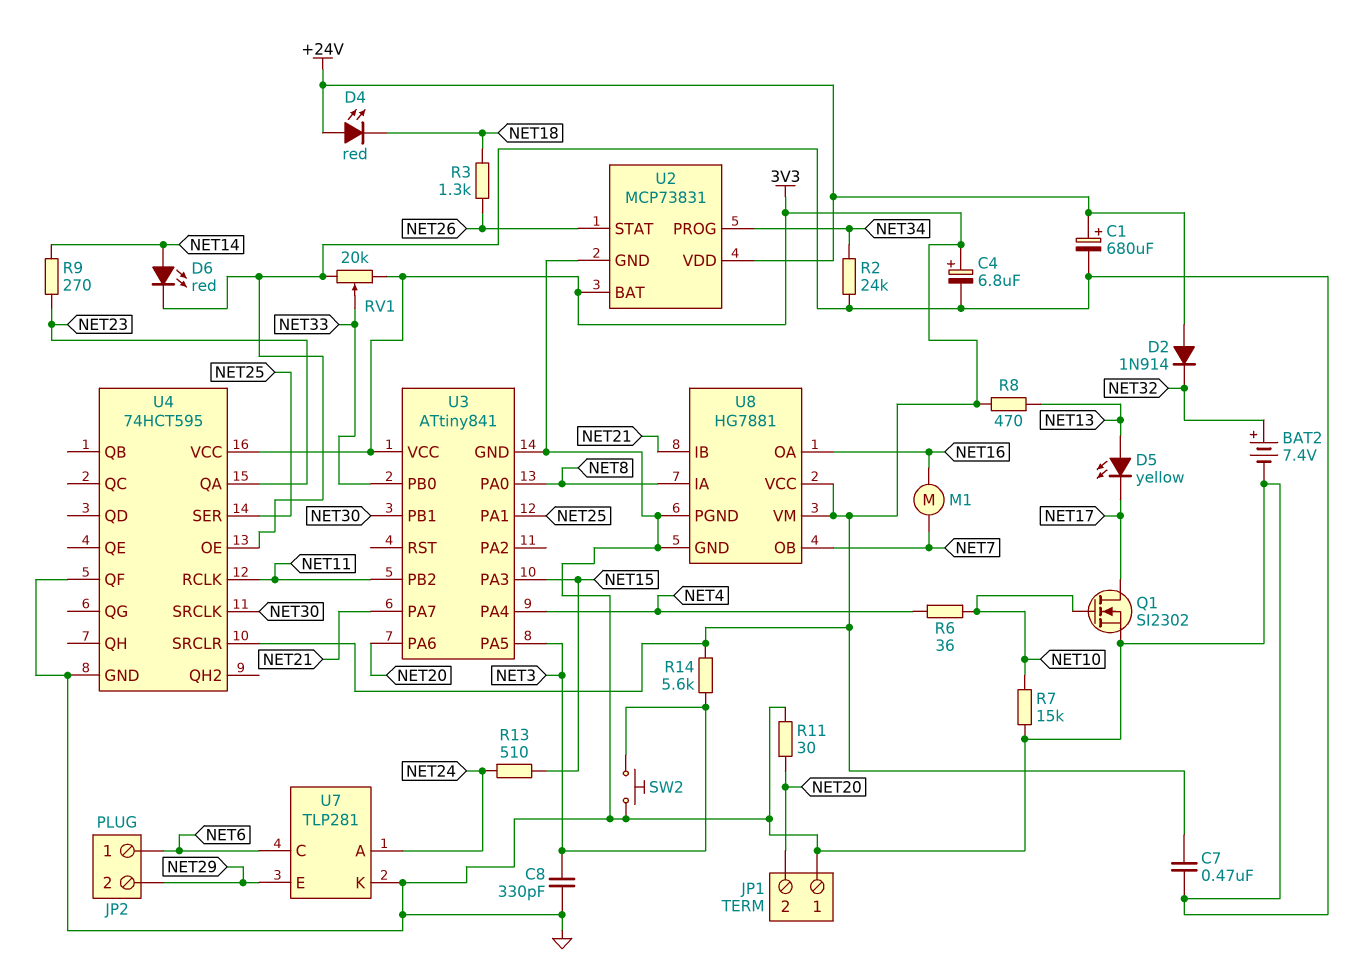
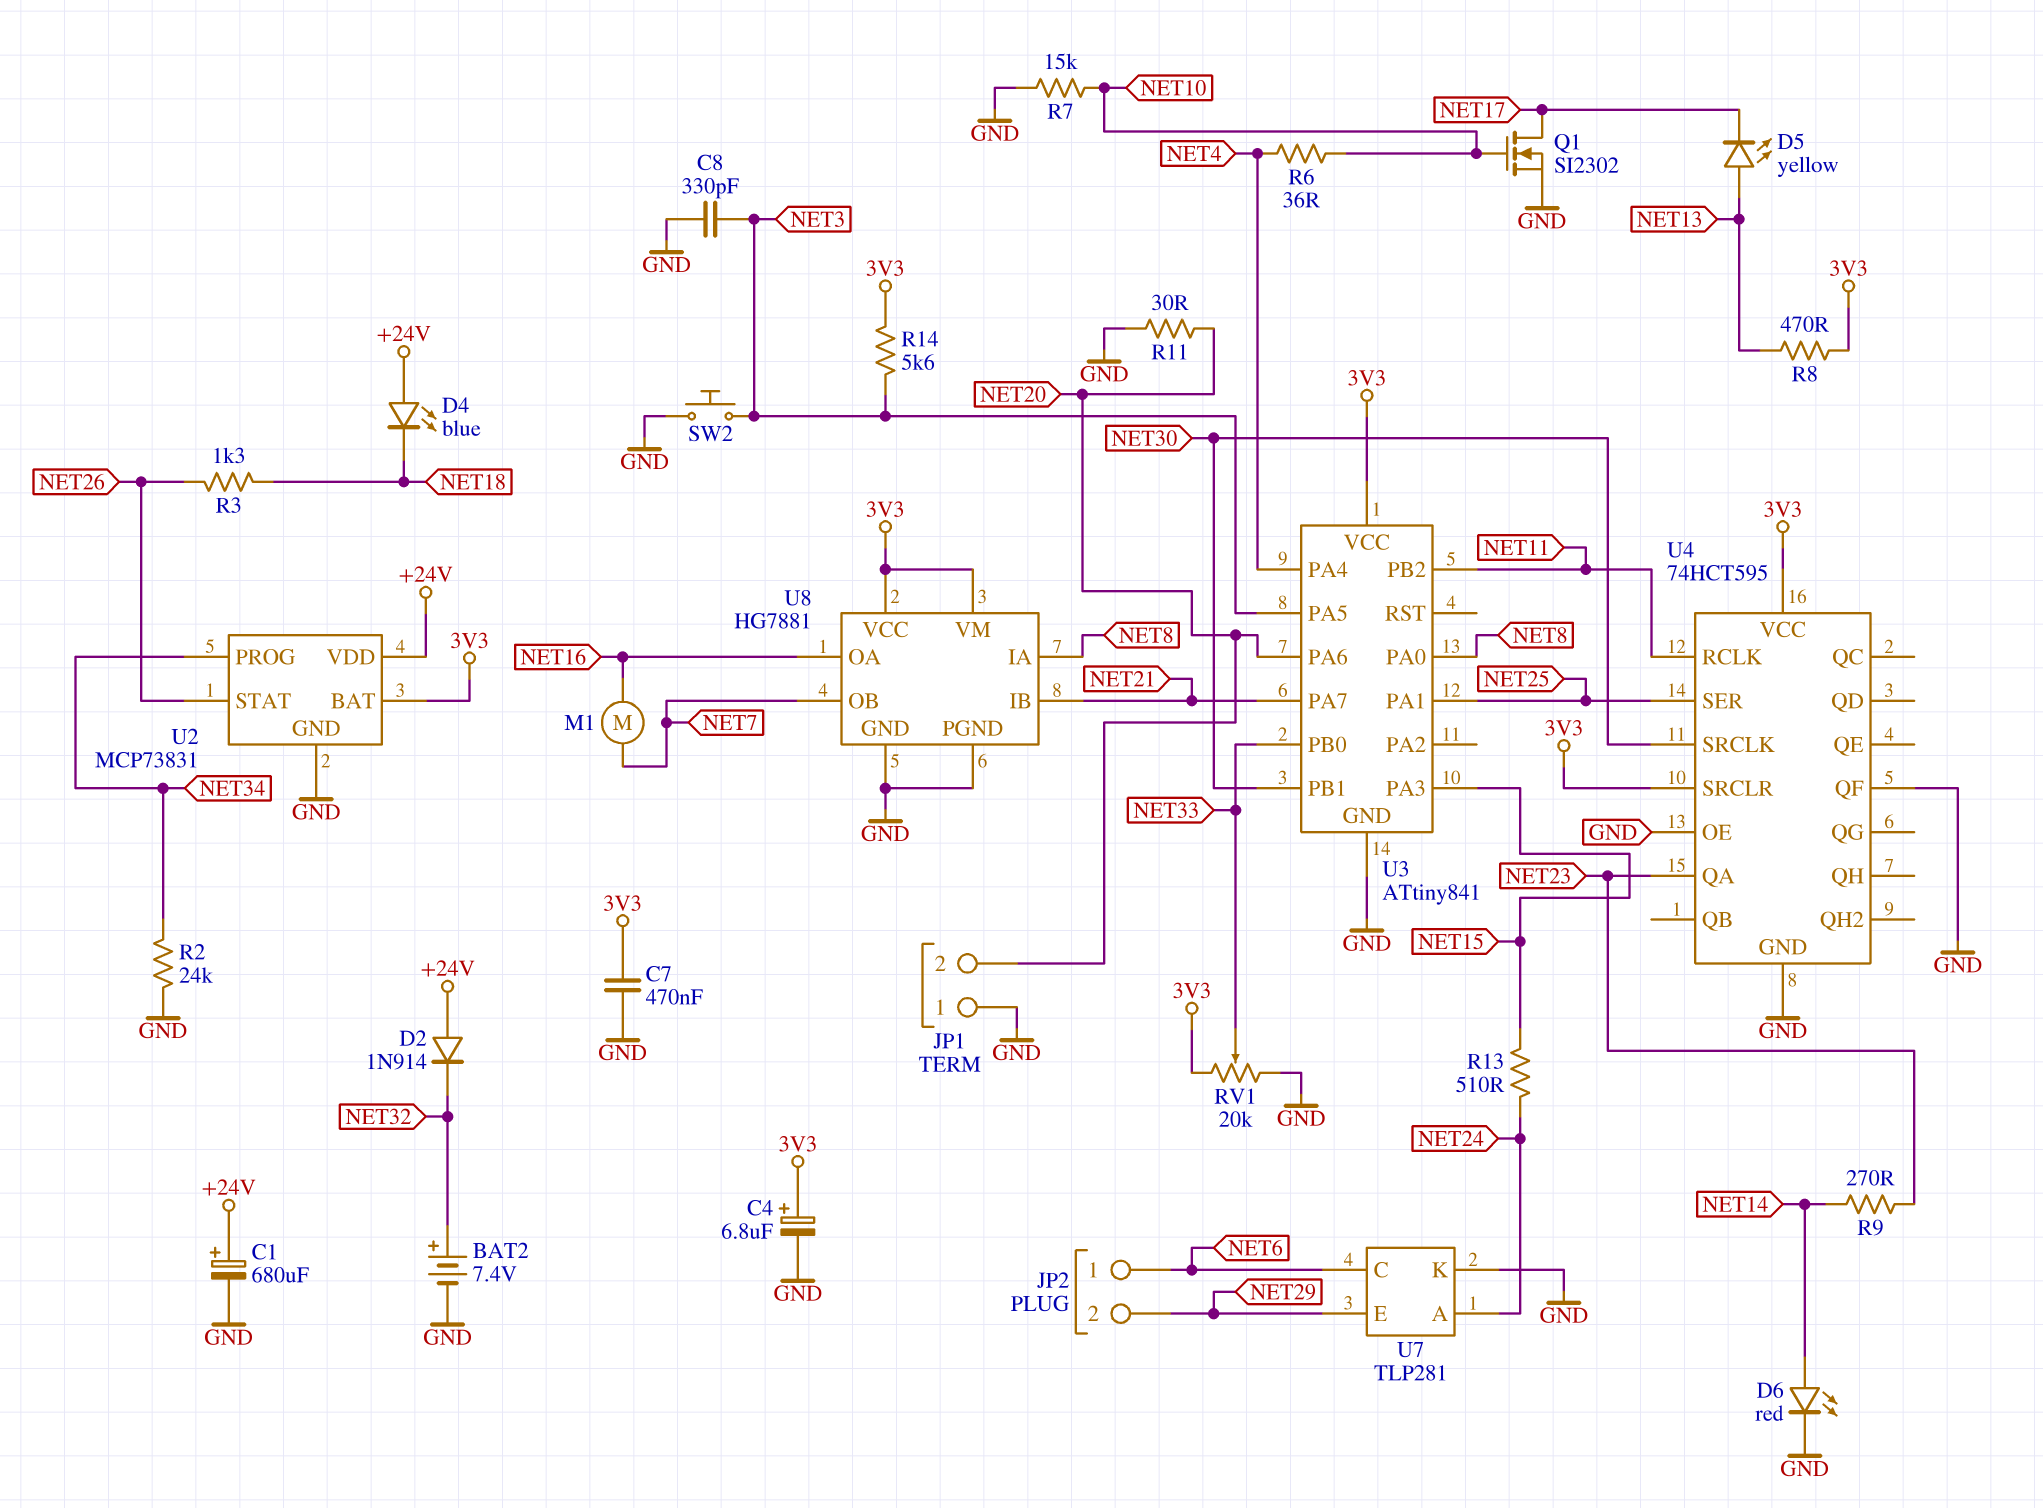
D4: LED red (A +24V, K NET18) -> LED blue (A +24V, K NET18)

